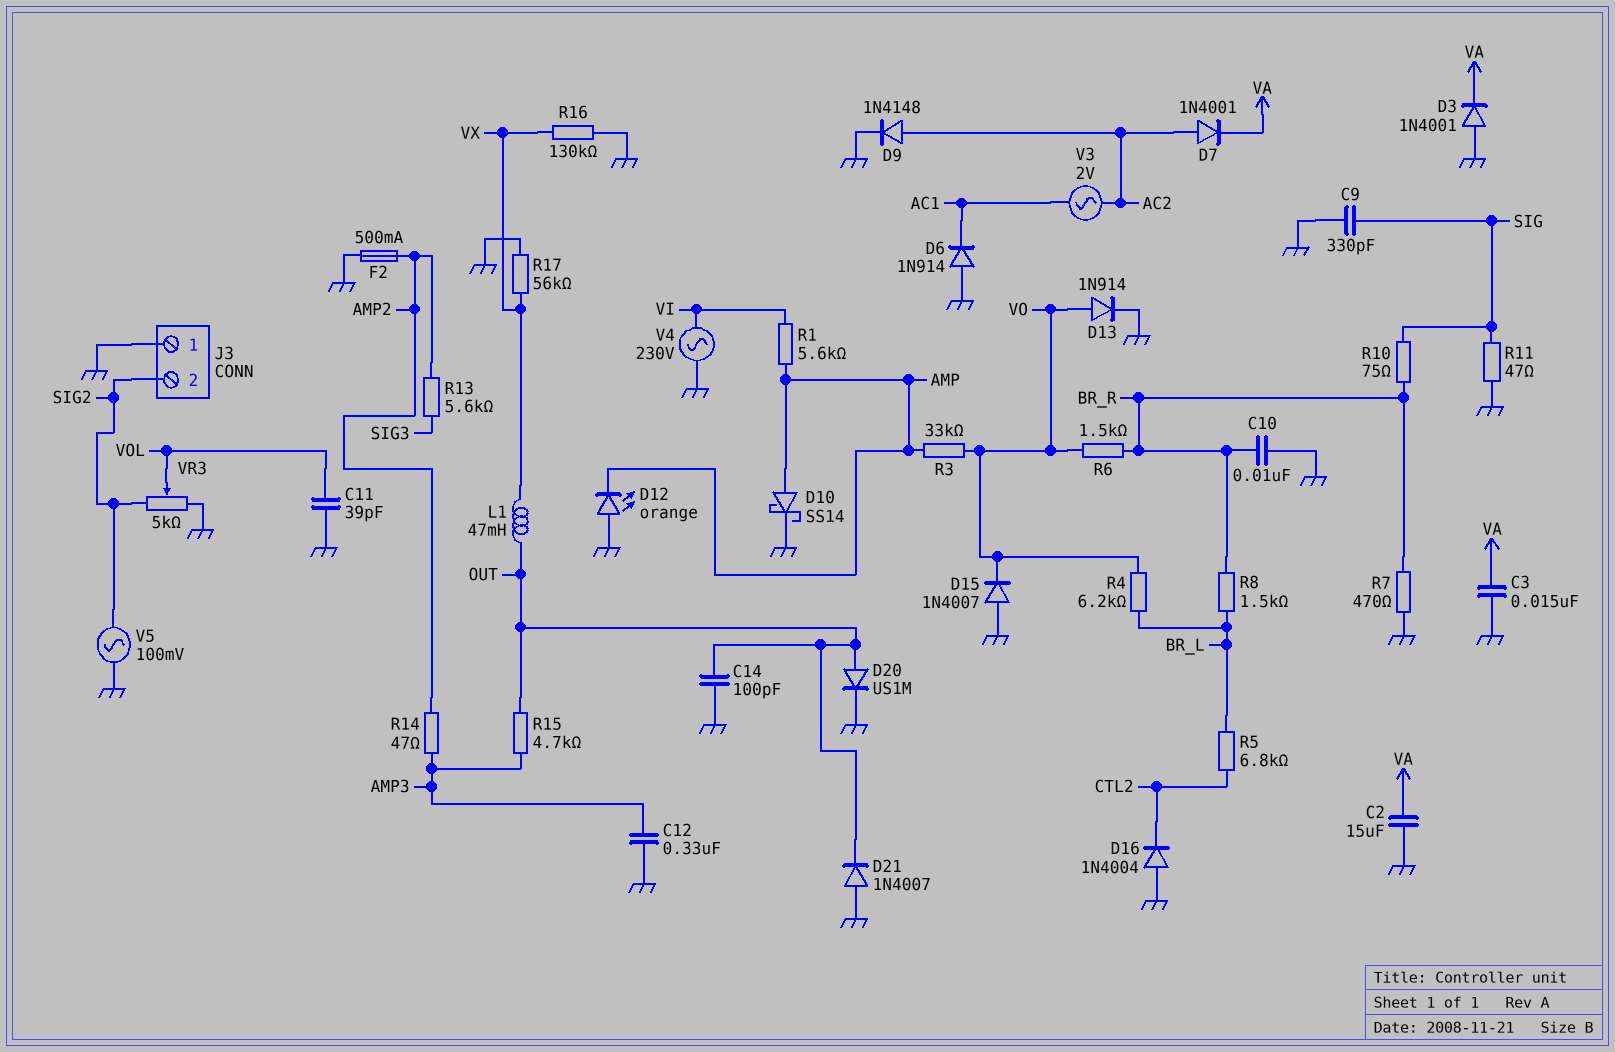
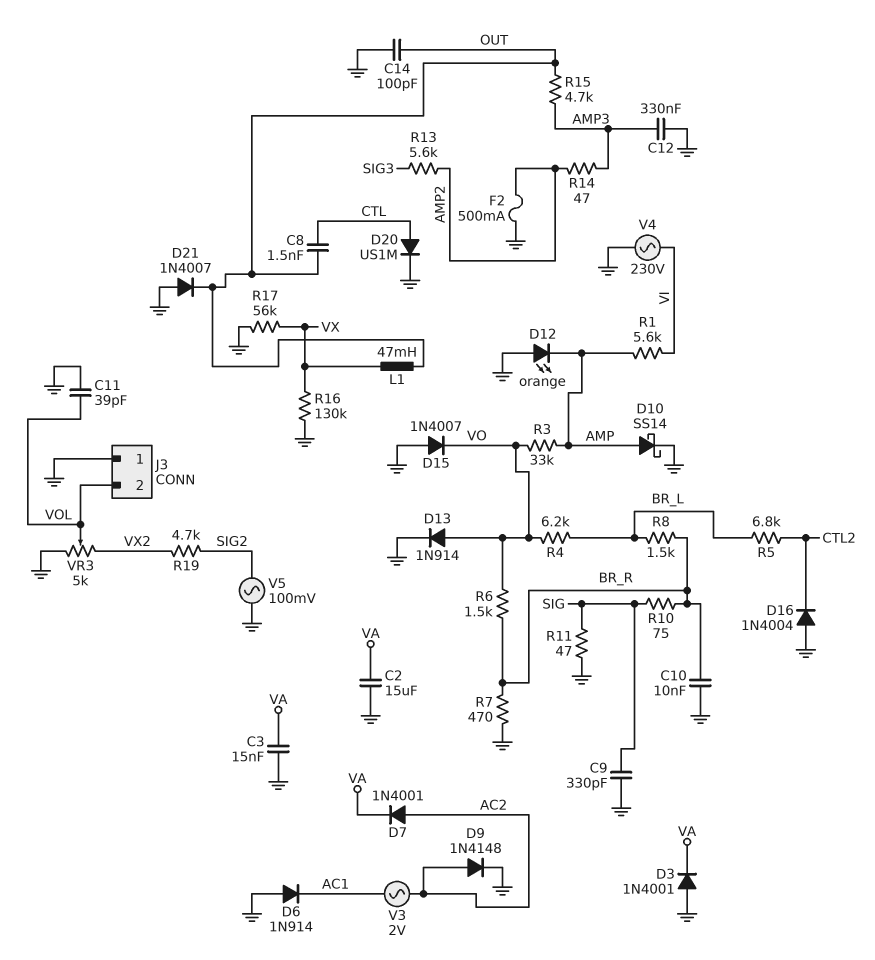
C8: none -> 1.5nF (CTL, OUT)
D20: diode US1M (A OUT, K GND) -> diode US1M (A CTL, K GND)
J3 pin 2: SIG2 -> VOL
R19: none -> 4.7k (SIG2, VX2)
VR3: 5k (GND, SIG2, wiper VOL) -> 5k (GND, VX2, wiper VOL)

